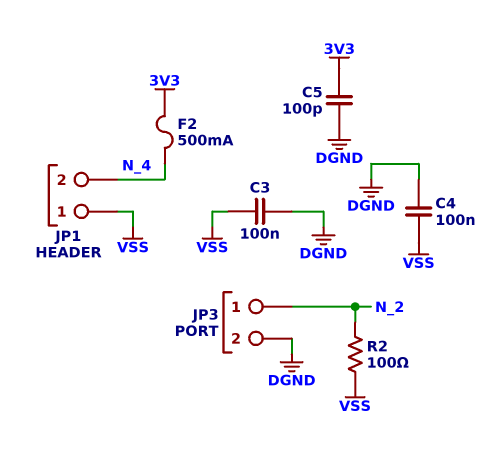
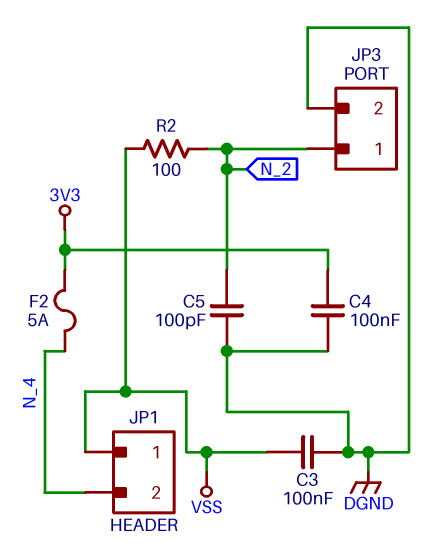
C4: 100nF (DGND, VSS) -> 100nF (3V3, DGND)
C5: 100pF (3V3, DGND) -> 100pF (DGND, N_2)
F2: 500mA (3V3, N_4) -> 5A (3V3, N_4)

